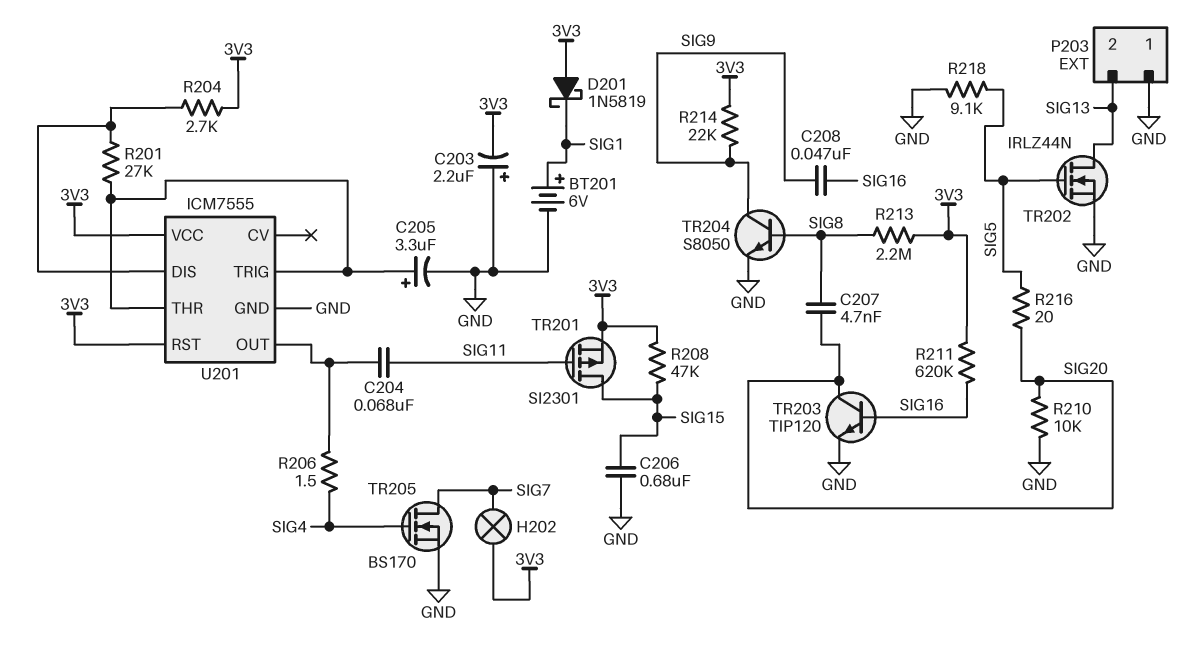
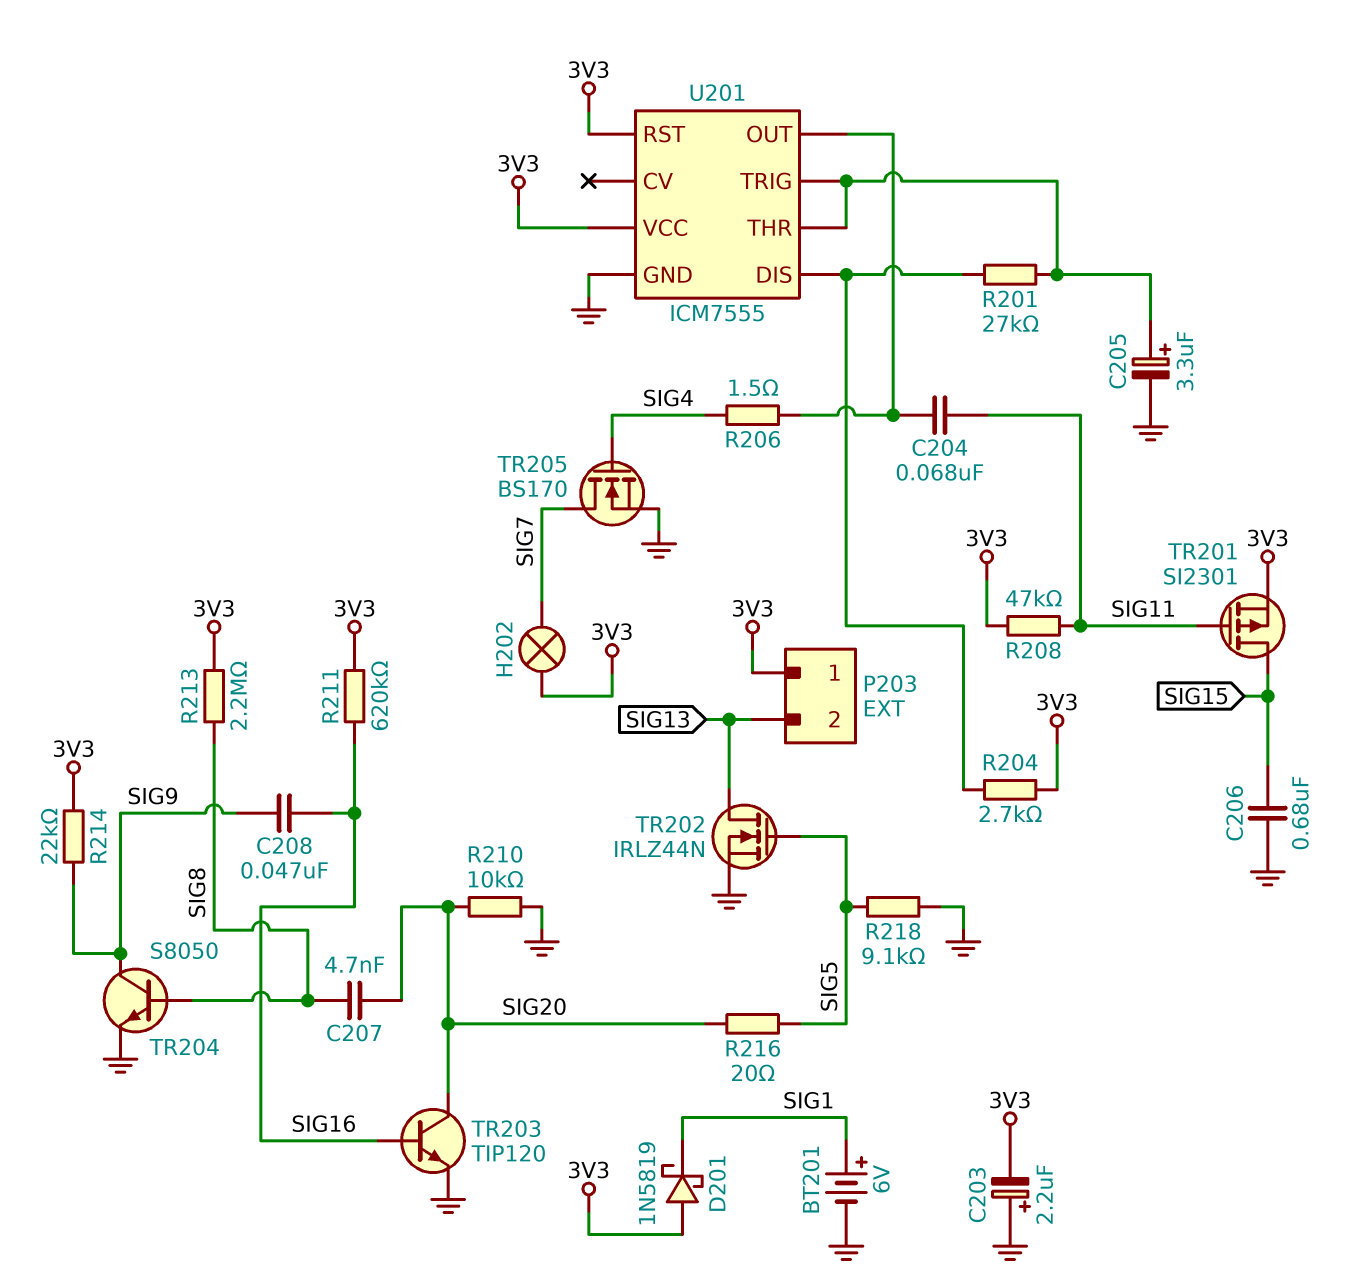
P203 pin 1: GND -> 3V3
R208: 47k (3V3, SIG15) -> 47k (3V3, SIG11)

